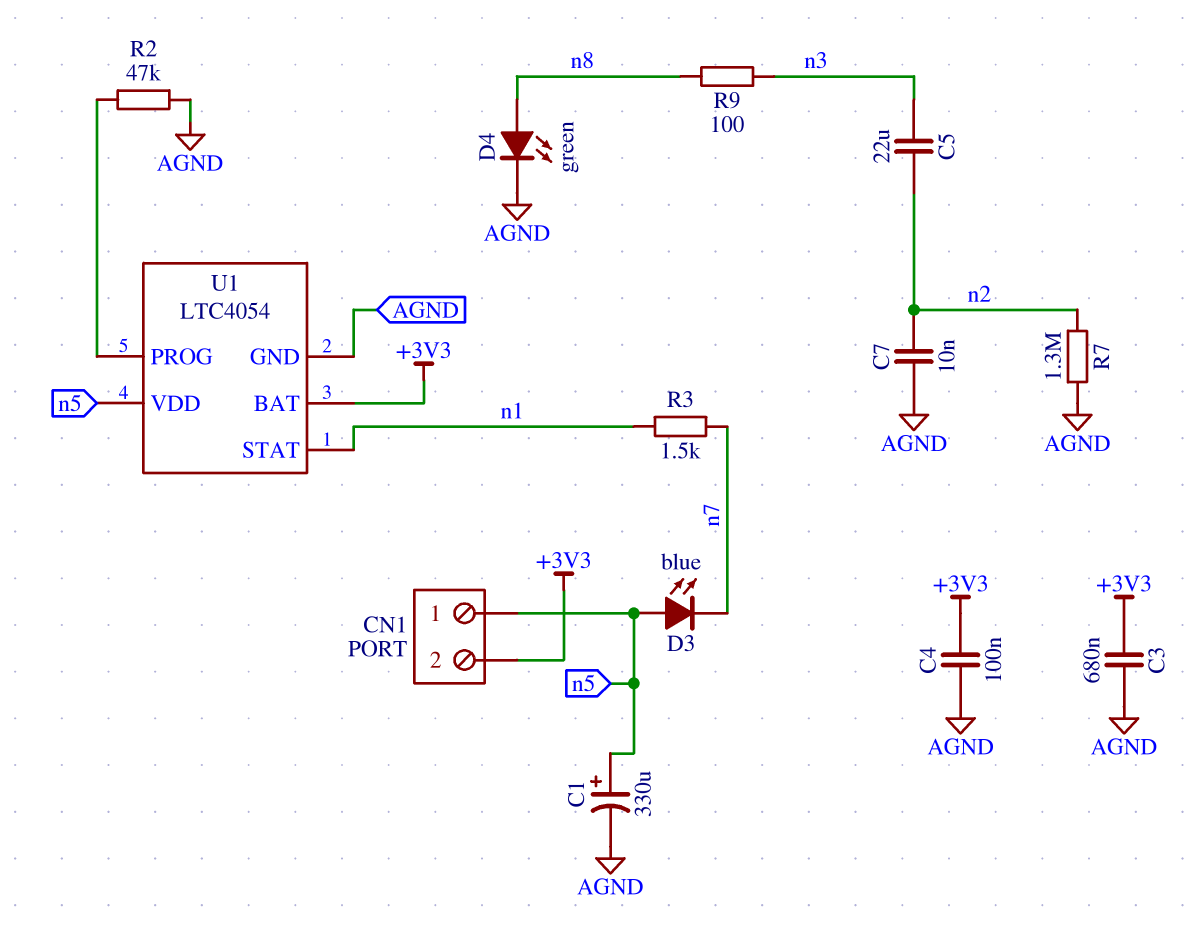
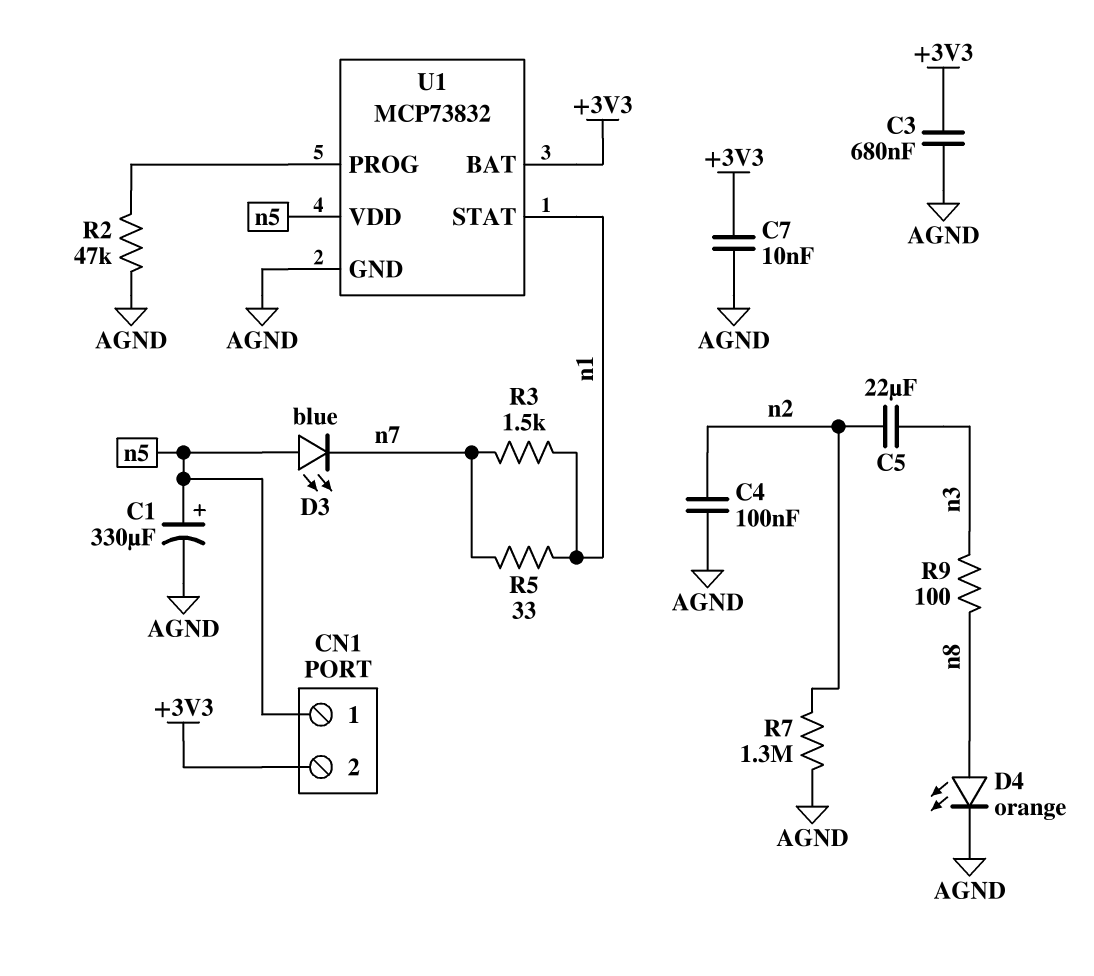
C4: 100nF (+3V3, AGND) -> 100nF (AGND, n2)
C7: 10nF (AGND, n2) -> 10nF (+3V3, AGND)
D4: LED green (A n8, K AGND) -> LED orange (A n8, K AGND)
R5: none -> 33 (n1, n7)
U1: LTC4054 -> MCP73832

